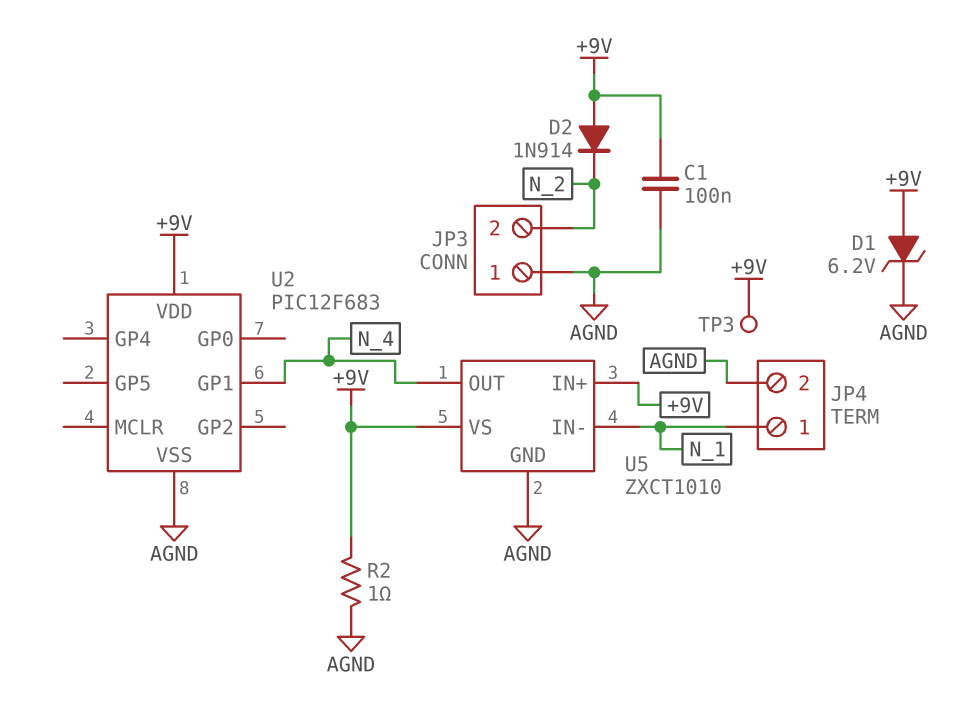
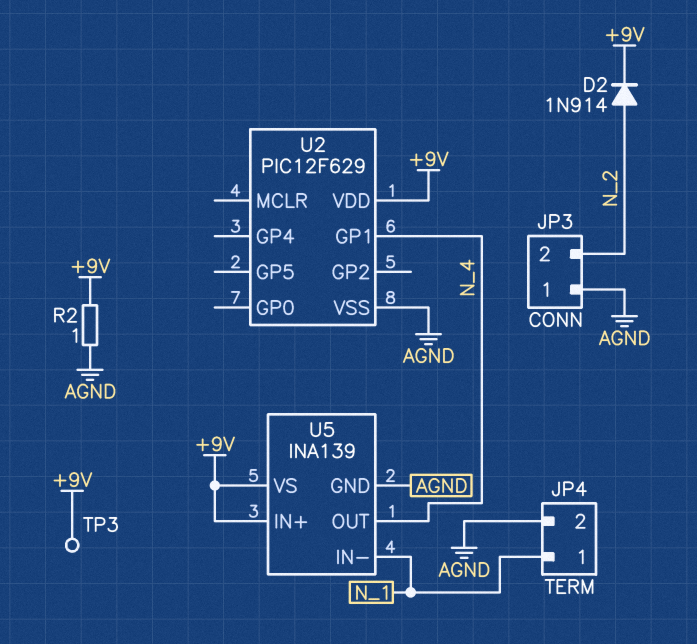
C1: 100nF (+9V, AGND) -> none
D1: zener 6.2V (A +9V, K AGND) -> none
D2: diode 1N914 (A +9V, K N_2) -> diode 1N914 (A N_2, K +9V)
U2: PIC12F683 -> PIC12F629
U5: ZXCT1010 -> INA139

